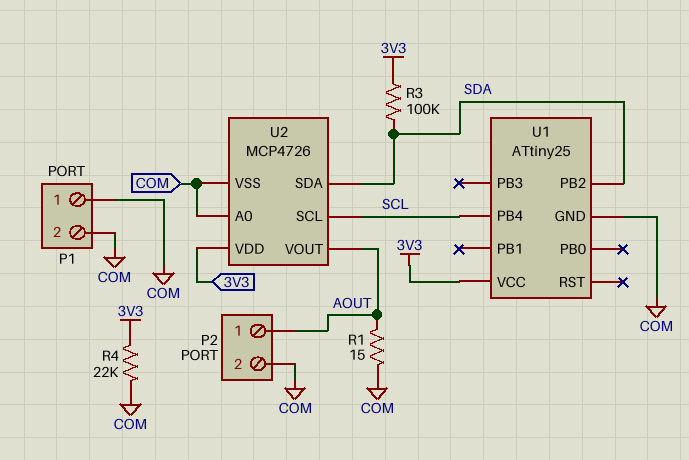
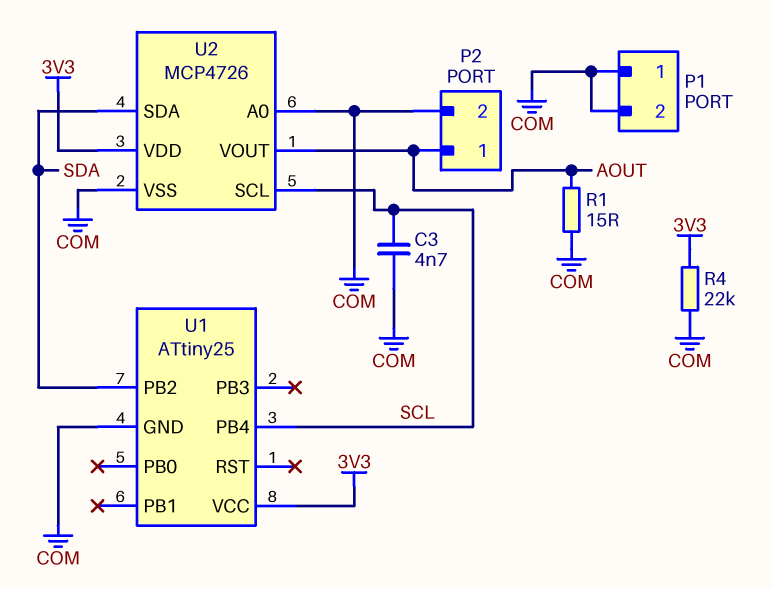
C3: none -> 4.7nF (COM, SCL)
R3: 100k (3V3, SDA) -> none

